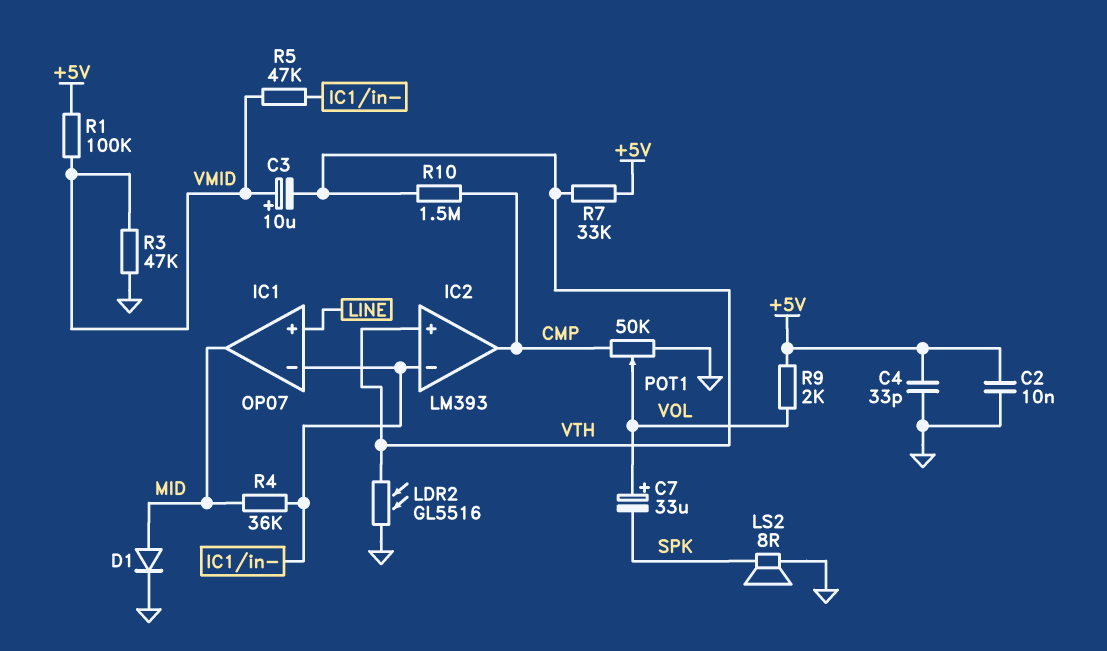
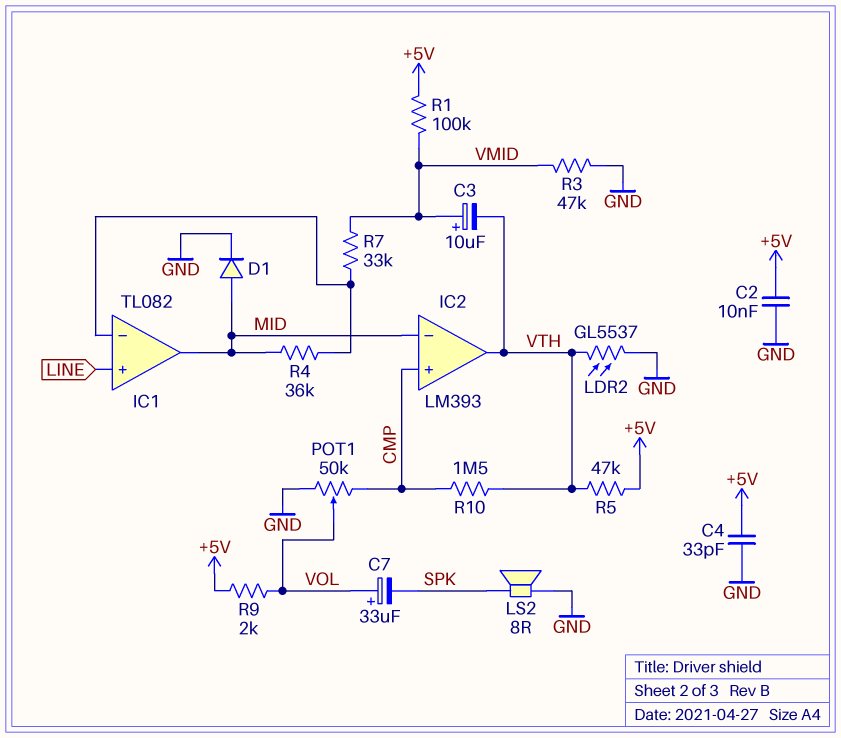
IC1: OP07 -> TL082
IC2 pin in+: VTH -> CMP
IC2 pin in-: IC1/in- -> MID
IC2 pin out: CMP -> VTH
LDR2: GL5516 (GND, VTH) -> GL5537 (GND, VTH)
R5: 47k (IC1/in-, VMID) -> 47k (+5V, VTH)
R7: 33k (+5V, VTH) -> 33k (IC1/in-, VMID)

